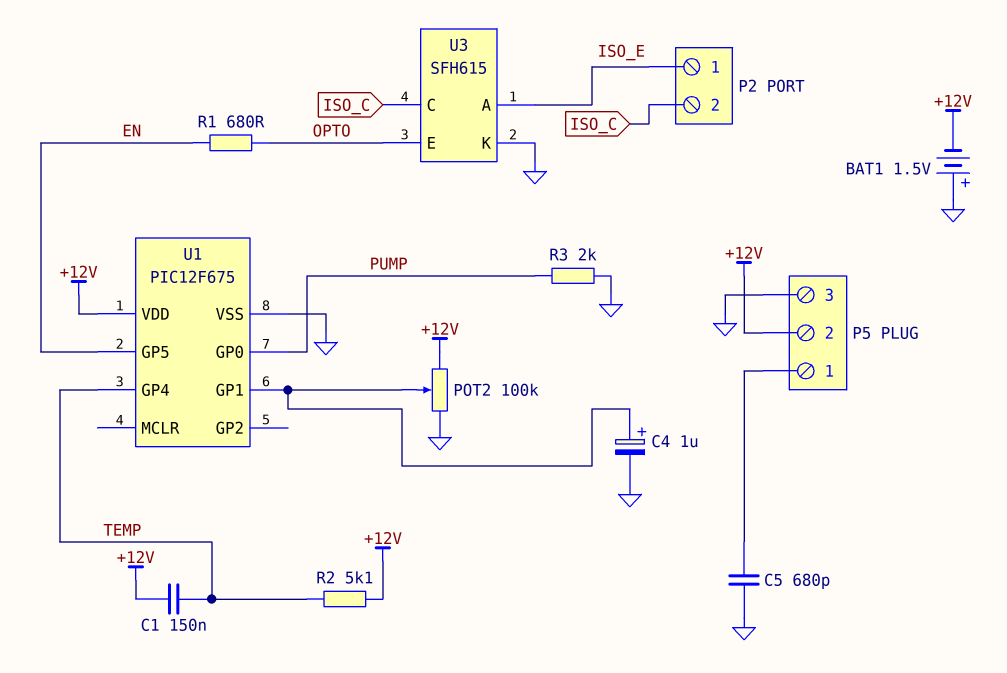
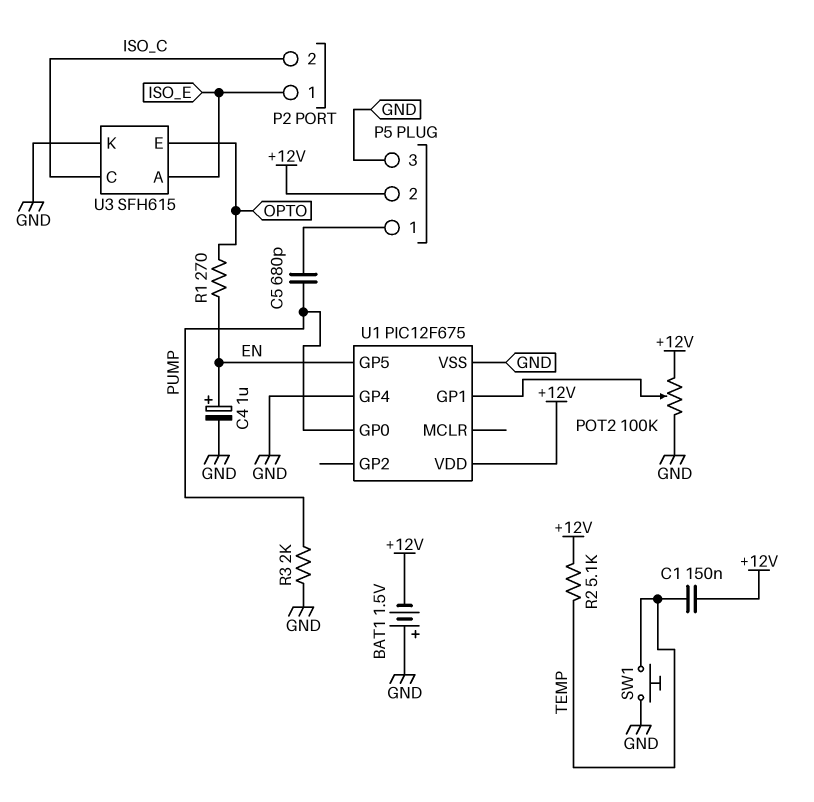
C4: 1uF (plus U1/GP1, minus GND) -> 1uF (plus EN, minus GND)
C5: 680pF (GND, P5/1) -> 680pF (P5/1, PUMP)
R1: 680 (EN, OPTO) -> 270 (EN, OPTO)
SW1: none -> button (GND, TEMP)
U1 pin GP4: TEMP -> GND

